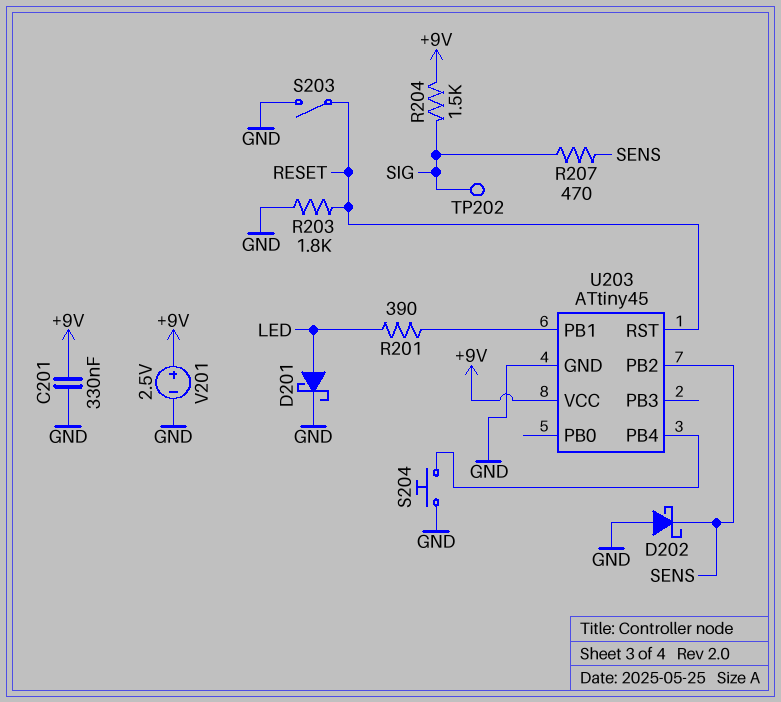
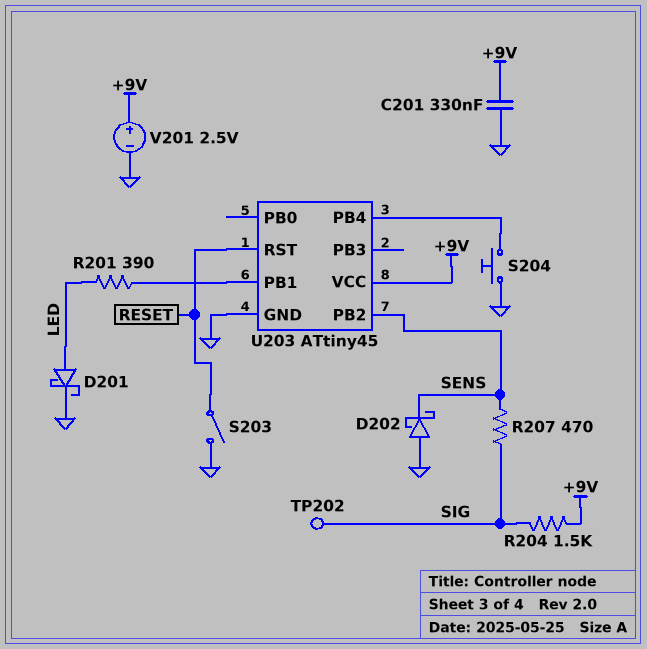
R203: 1.8k (GND, RESET) -> none

